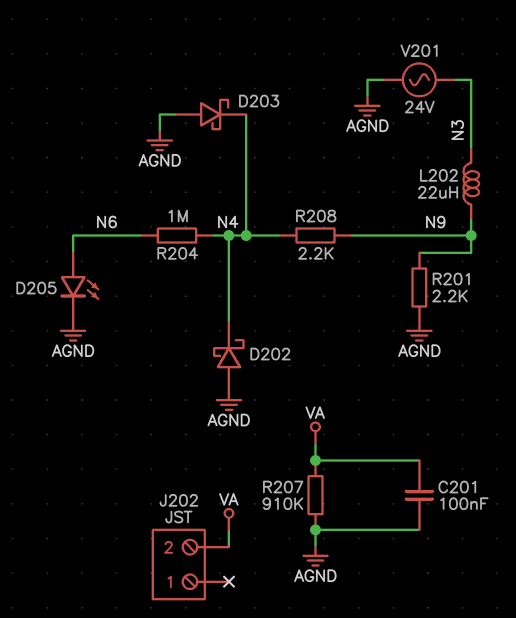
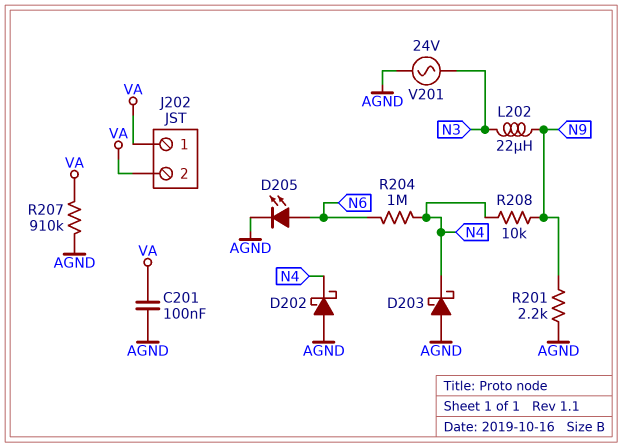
J202 pin 1: none -> VA
R208: 2.2k (N4, N9) -> 10k (N4, N9)

